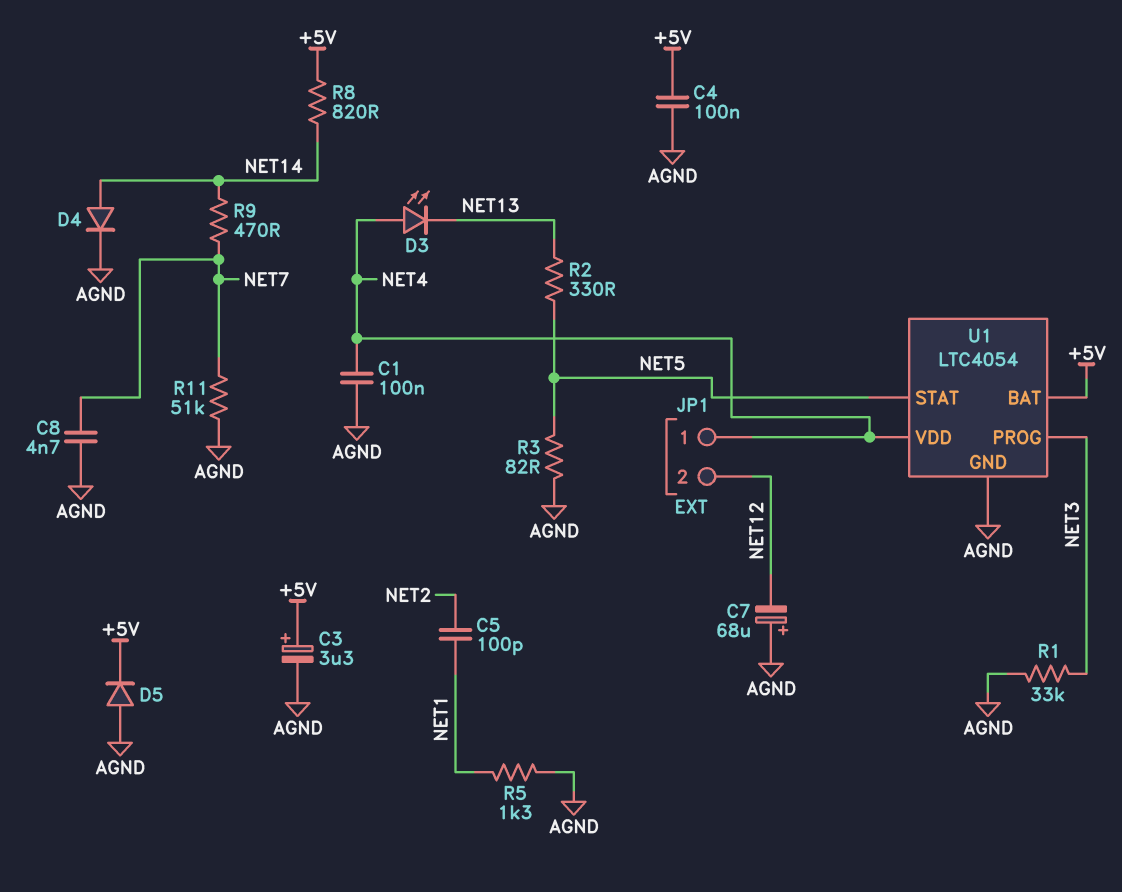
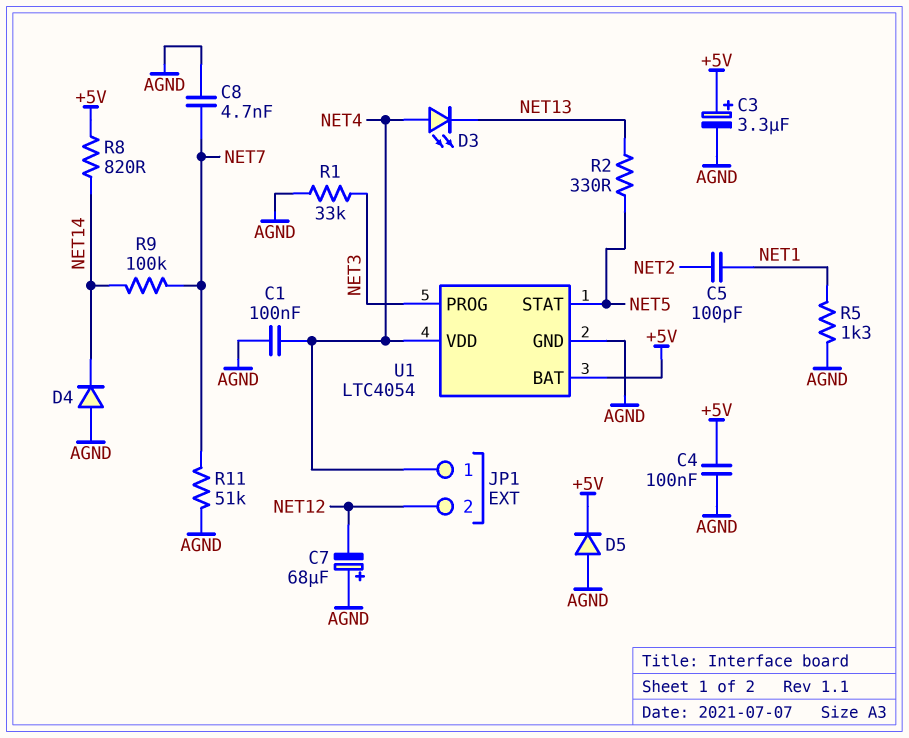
D4: diode (A NET14, K AGND) -> diode (A AGND, K NET14)
R3: 82 (AGND, NET5) -> none
R9: 470 (NET7, NET14) -> 100k (NET7, NET14)

